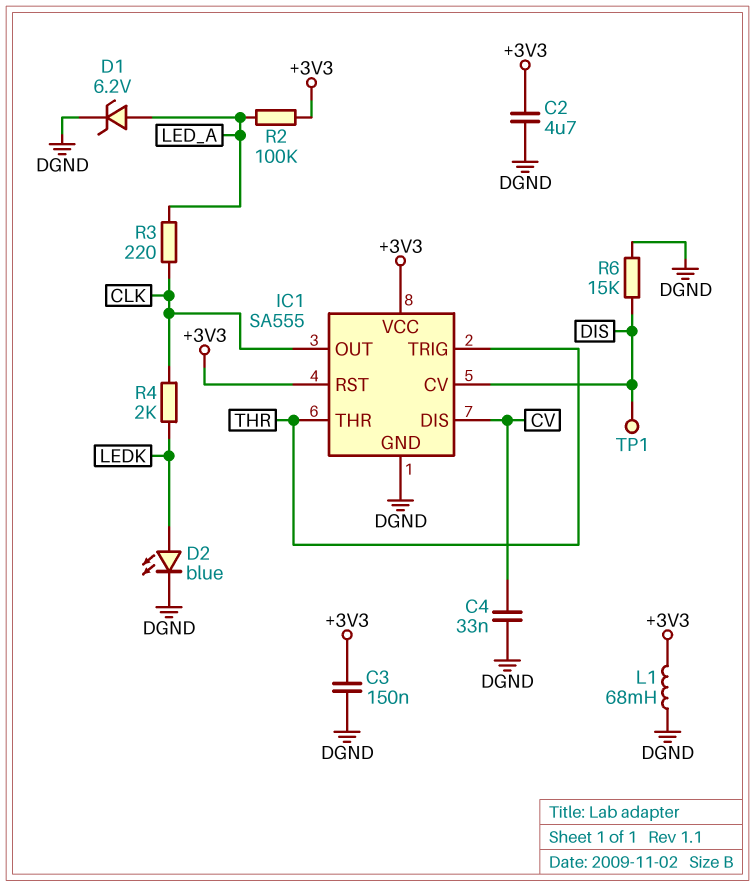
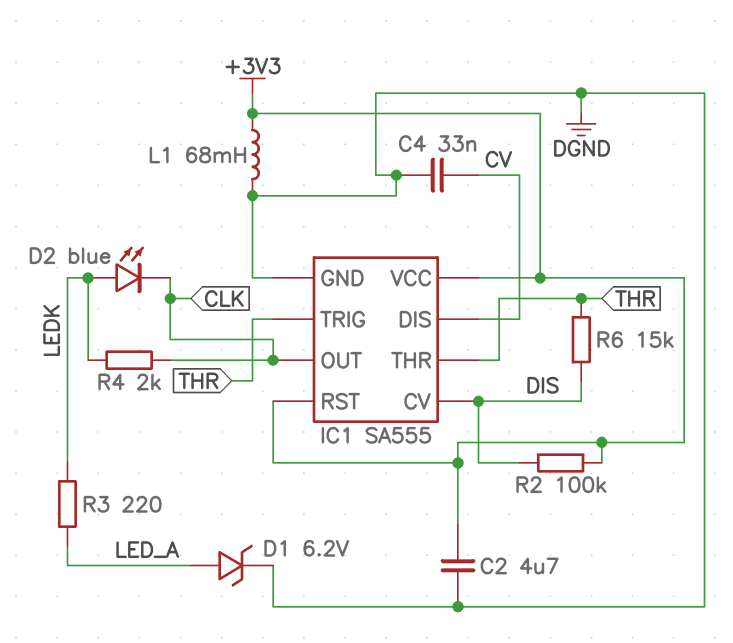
C3: 150nF (+3V3, DGND) -> none
D2: LED blue (A LEDK, K DGND) -> LED blue (A LEDK, K CLK)
R2: 100k (+3V3, LED_A) -> 100k (+3V3, DIS)
R3: 220 (CLK, LED_A) -> 220 (LEDK, LED_A)
R6: 15k (DGND, DIS) -> 15k (DIS, THR)
TP1: test point (DIS) -> none

